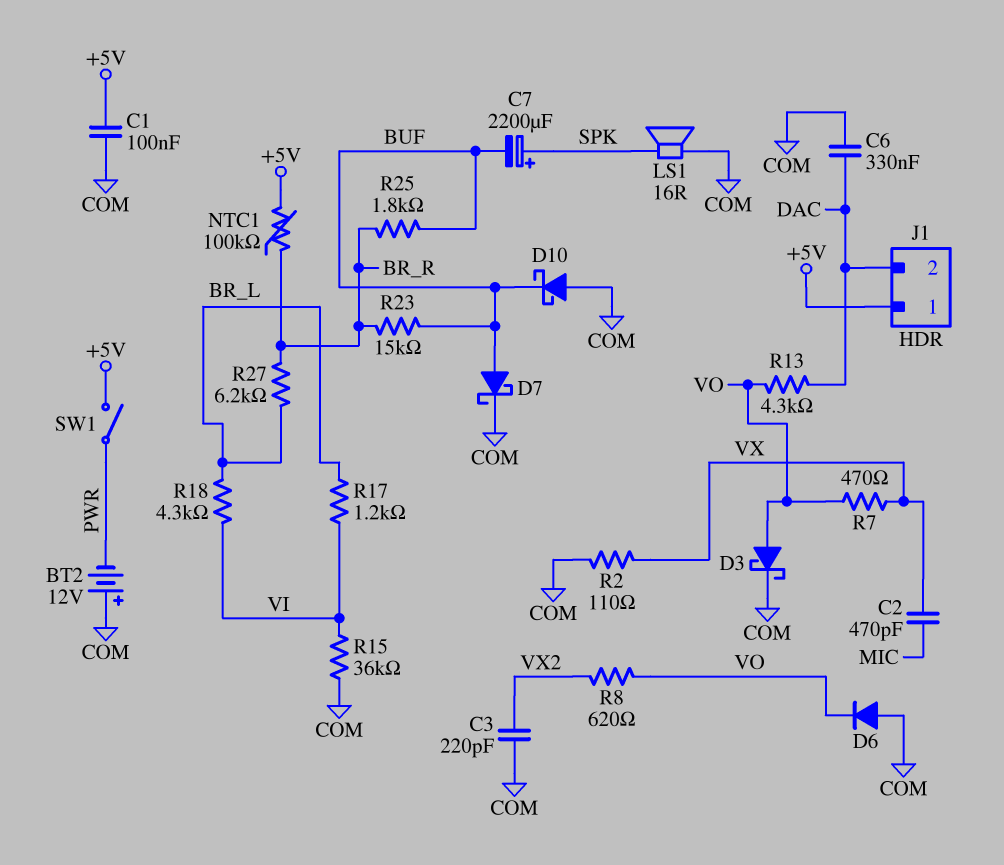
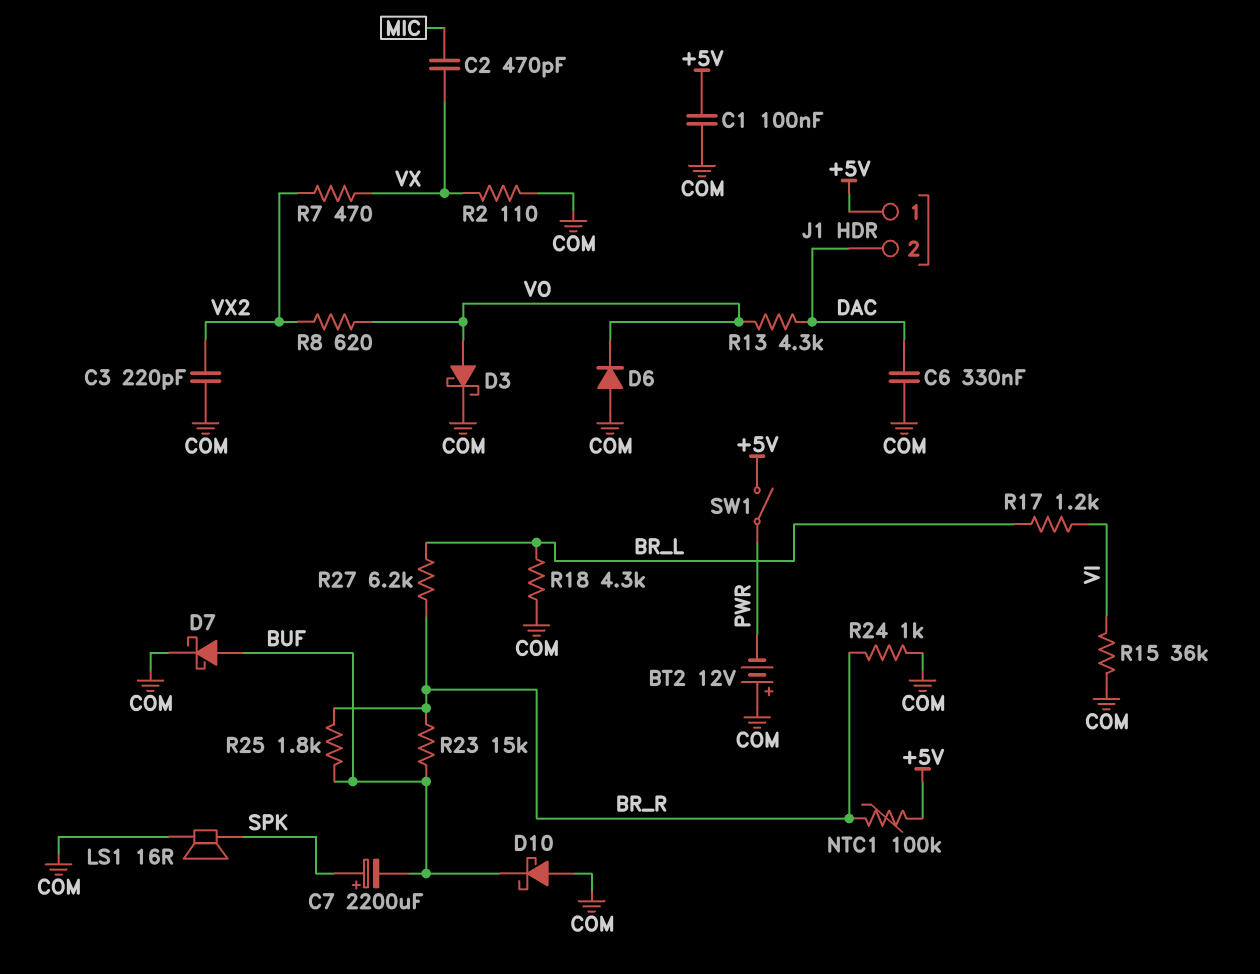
R7: 470 (VO, VX) -> 470 (VX, VX2)
R18: 4.3k (BR_L, VI) -> 4.3k (BR_L, COM)
R24: none -> 1k (BR_R, COM)

